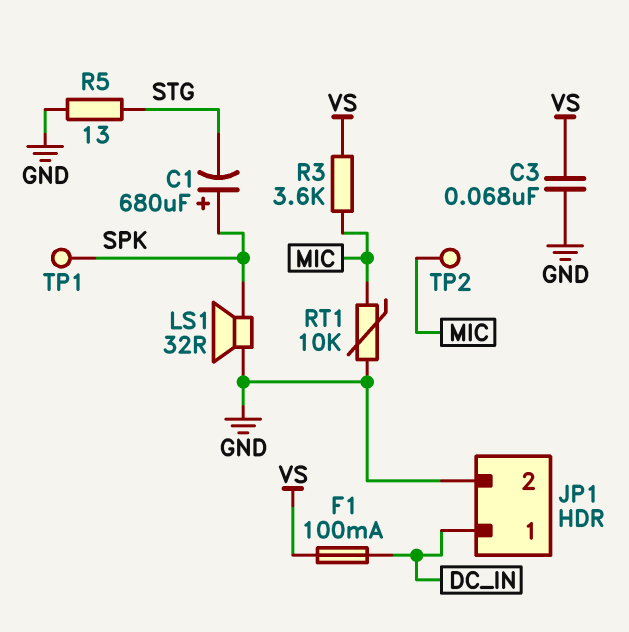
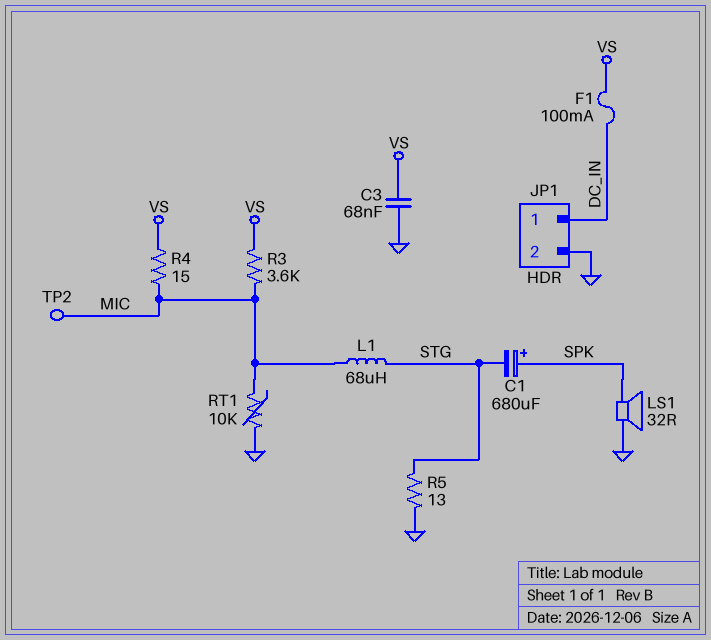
L1: none -> 68uH (MIC, STG)
R4: none -> 15 (MIC, VS)
TP1: test point (SPK) -> none

